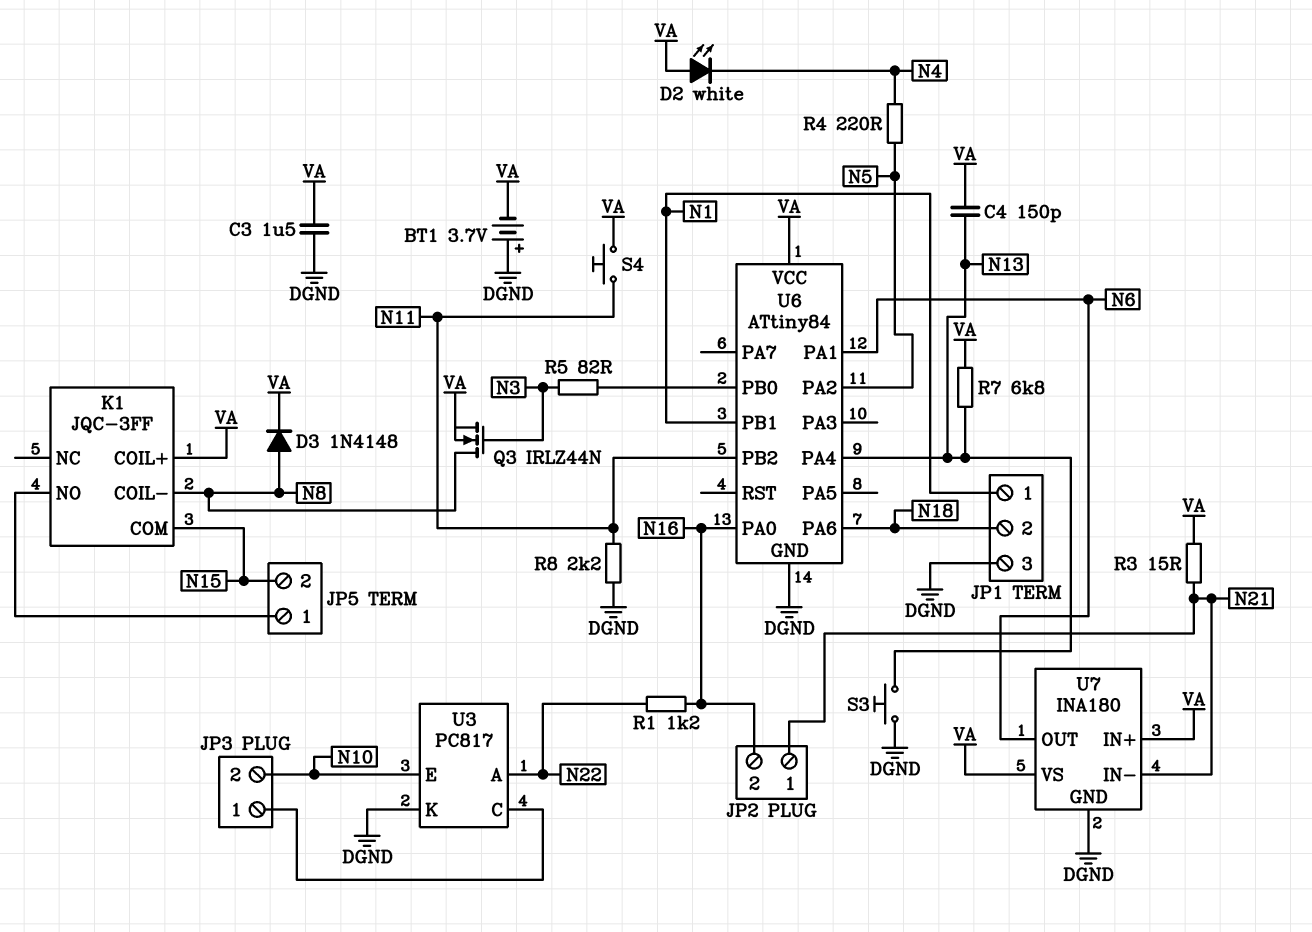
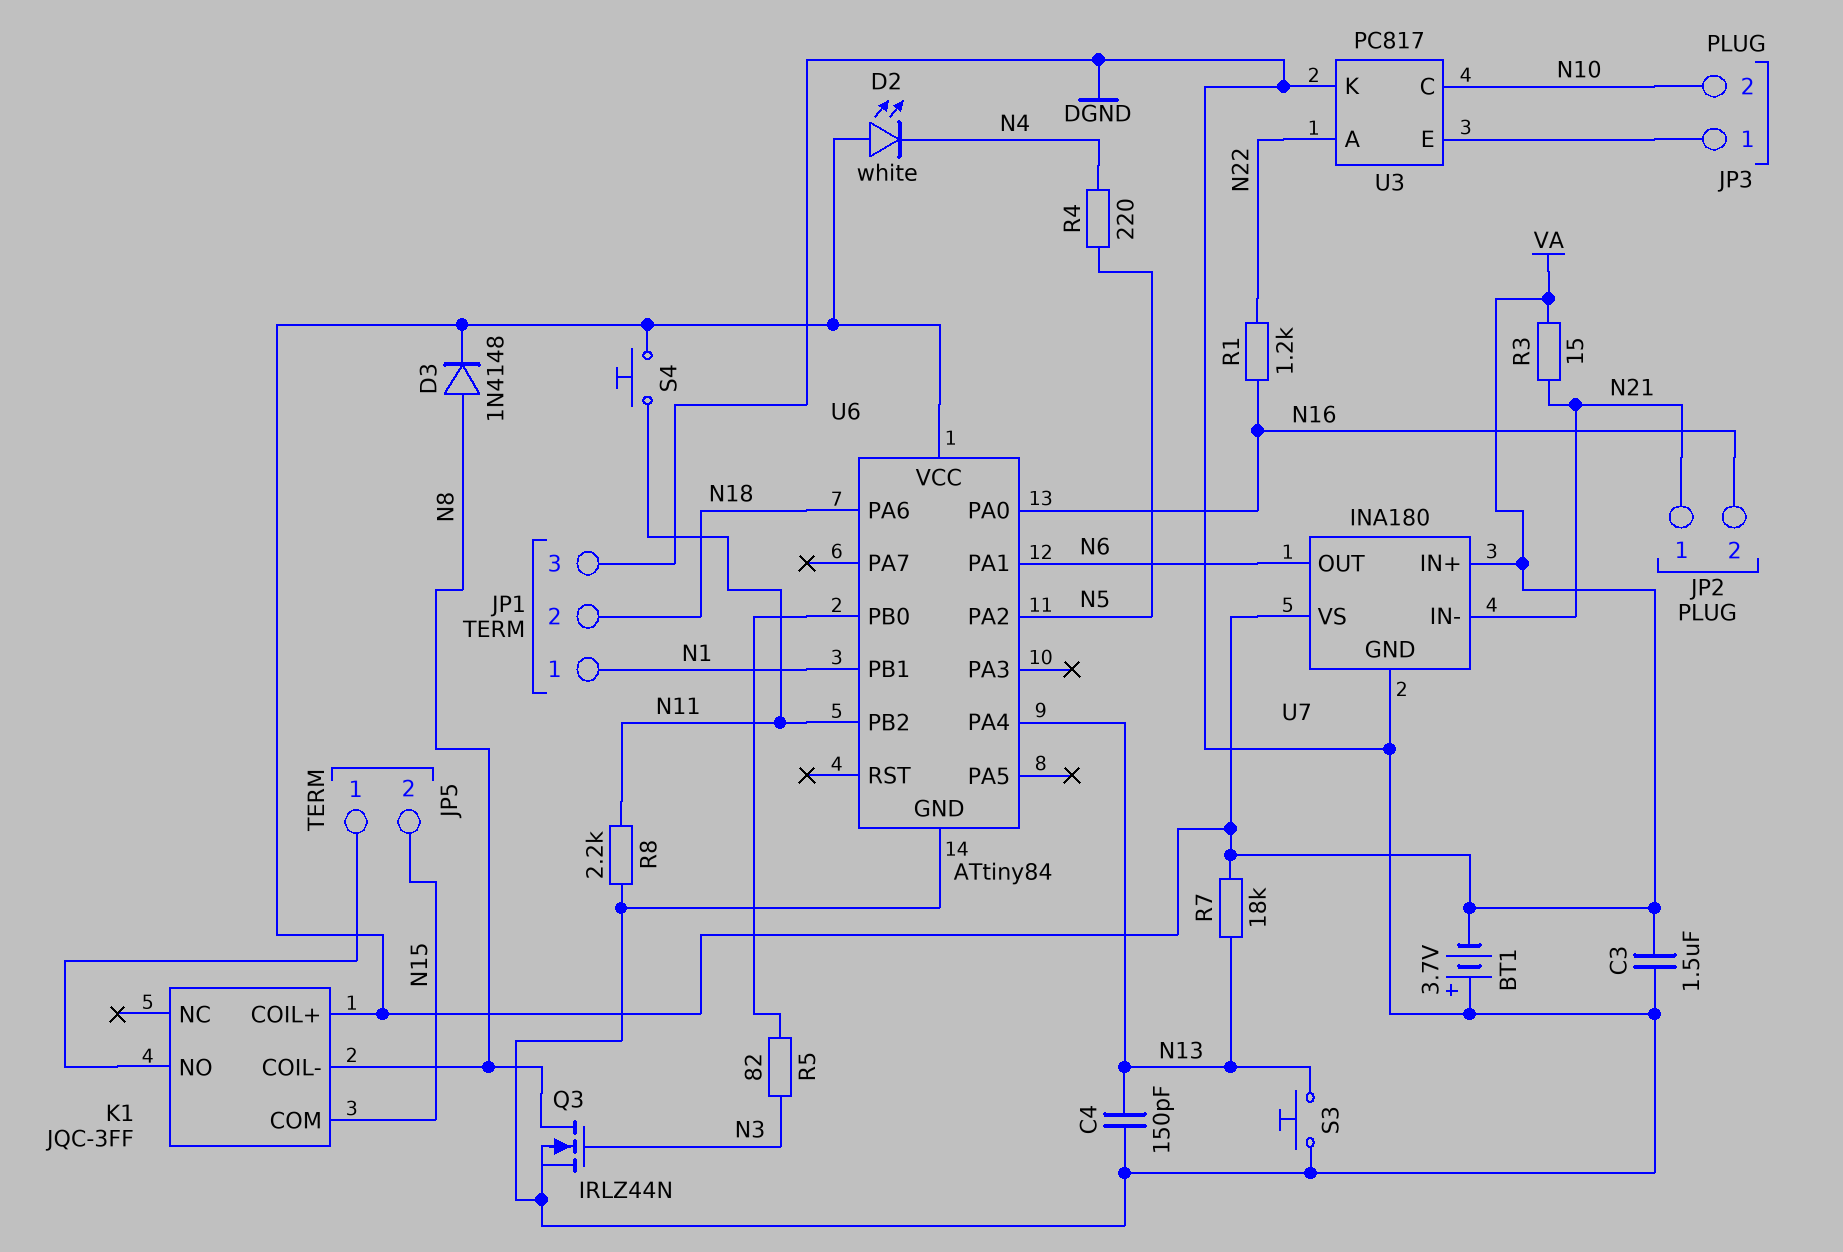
C4: 150pF (N13, VA) -> 150pF (DGND, N13)
Q3: NMOS IRLZ44N (G N3, D N8, S VA) -> NMOS IRLZ44N (G N3, D N8, S DGND)
R7: 6.8k (N13, VA) -> 18k (N13, VA)
U3 pin C: JP3/1 -> N10
U3 pin E: N10 -> JP3/1

